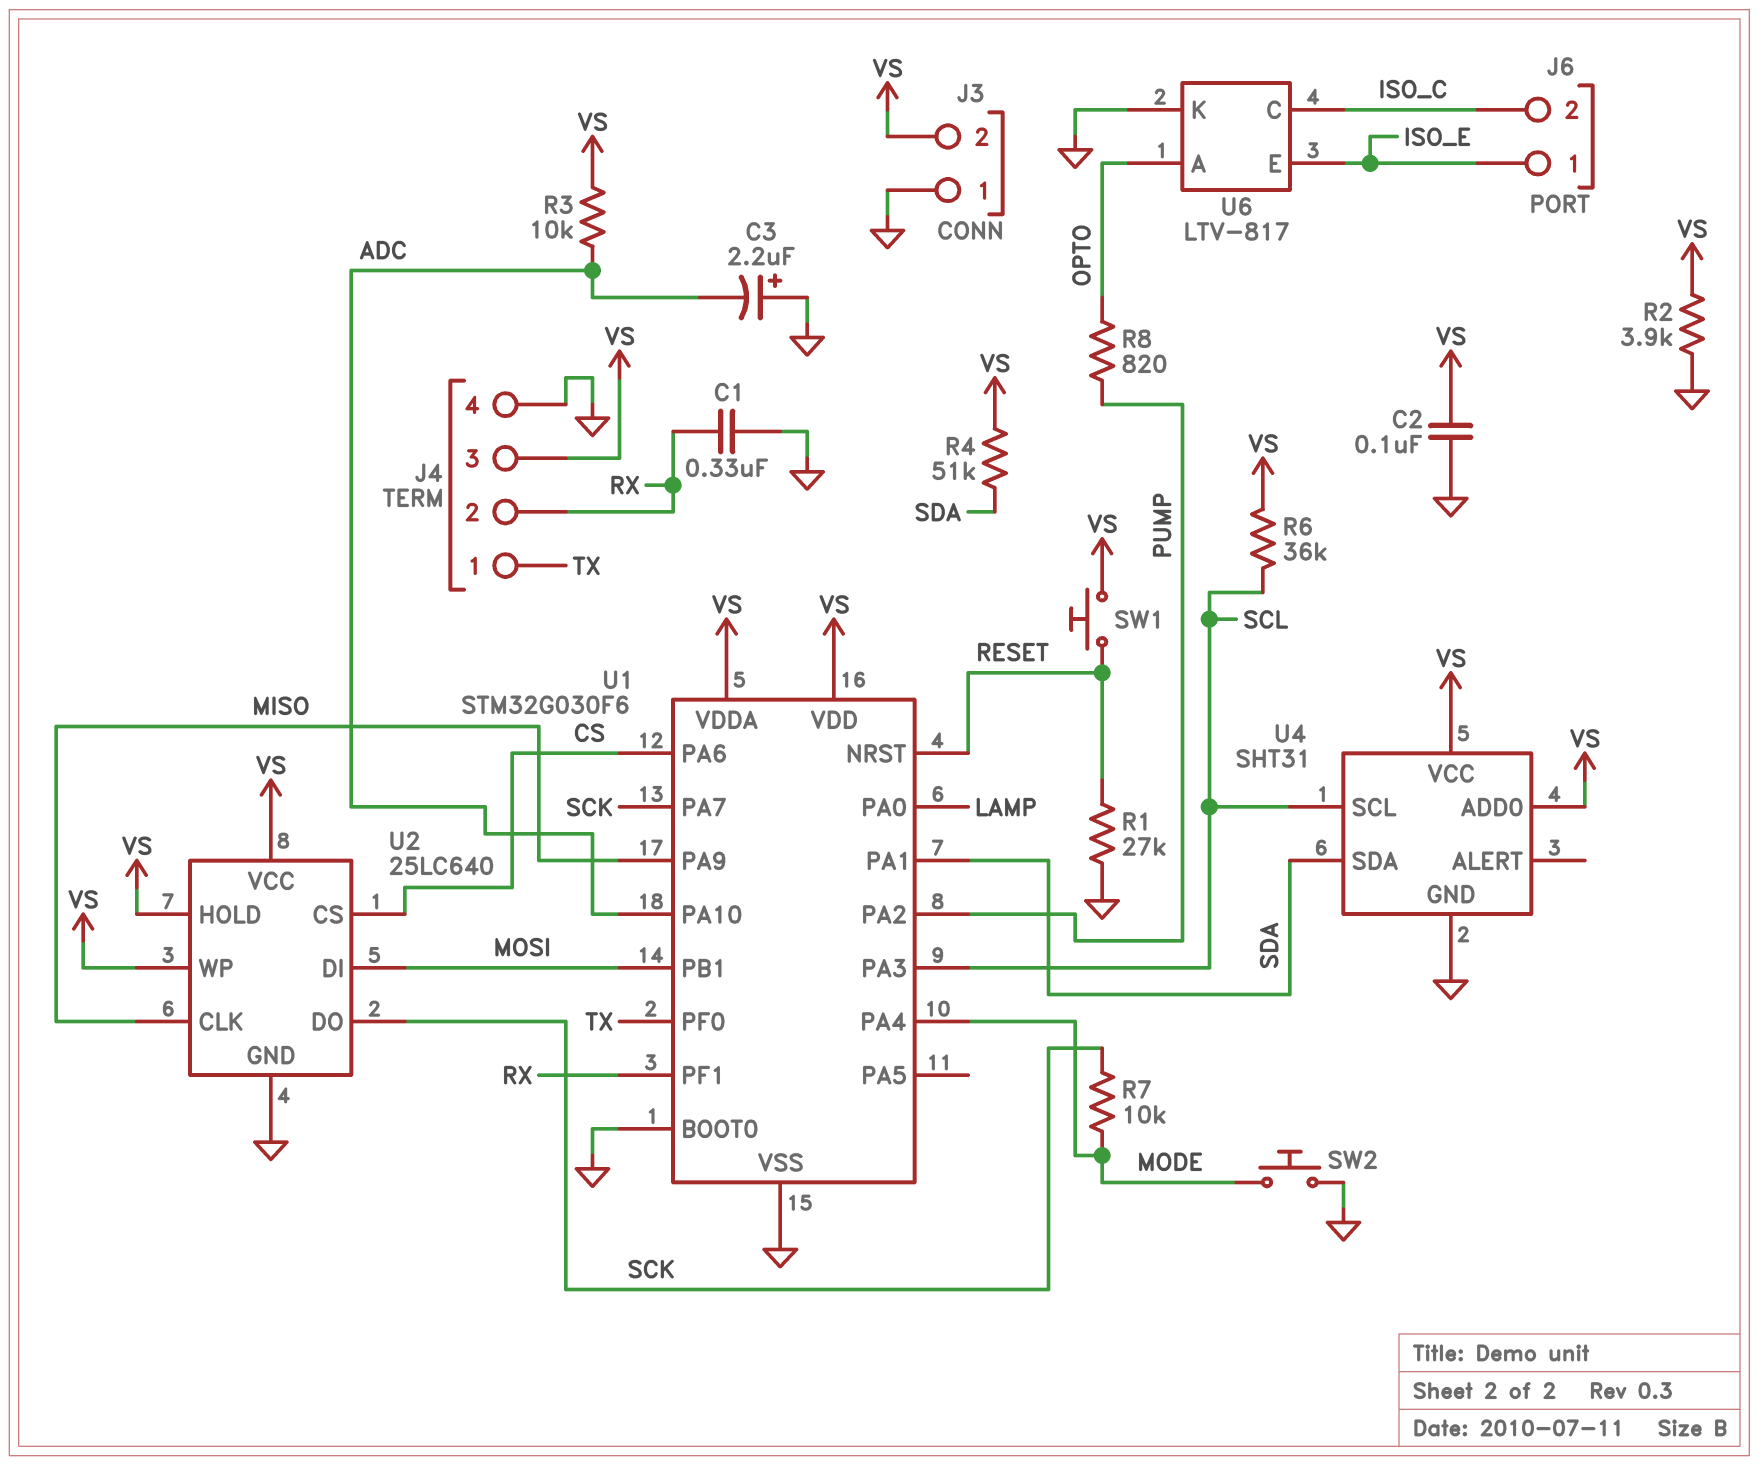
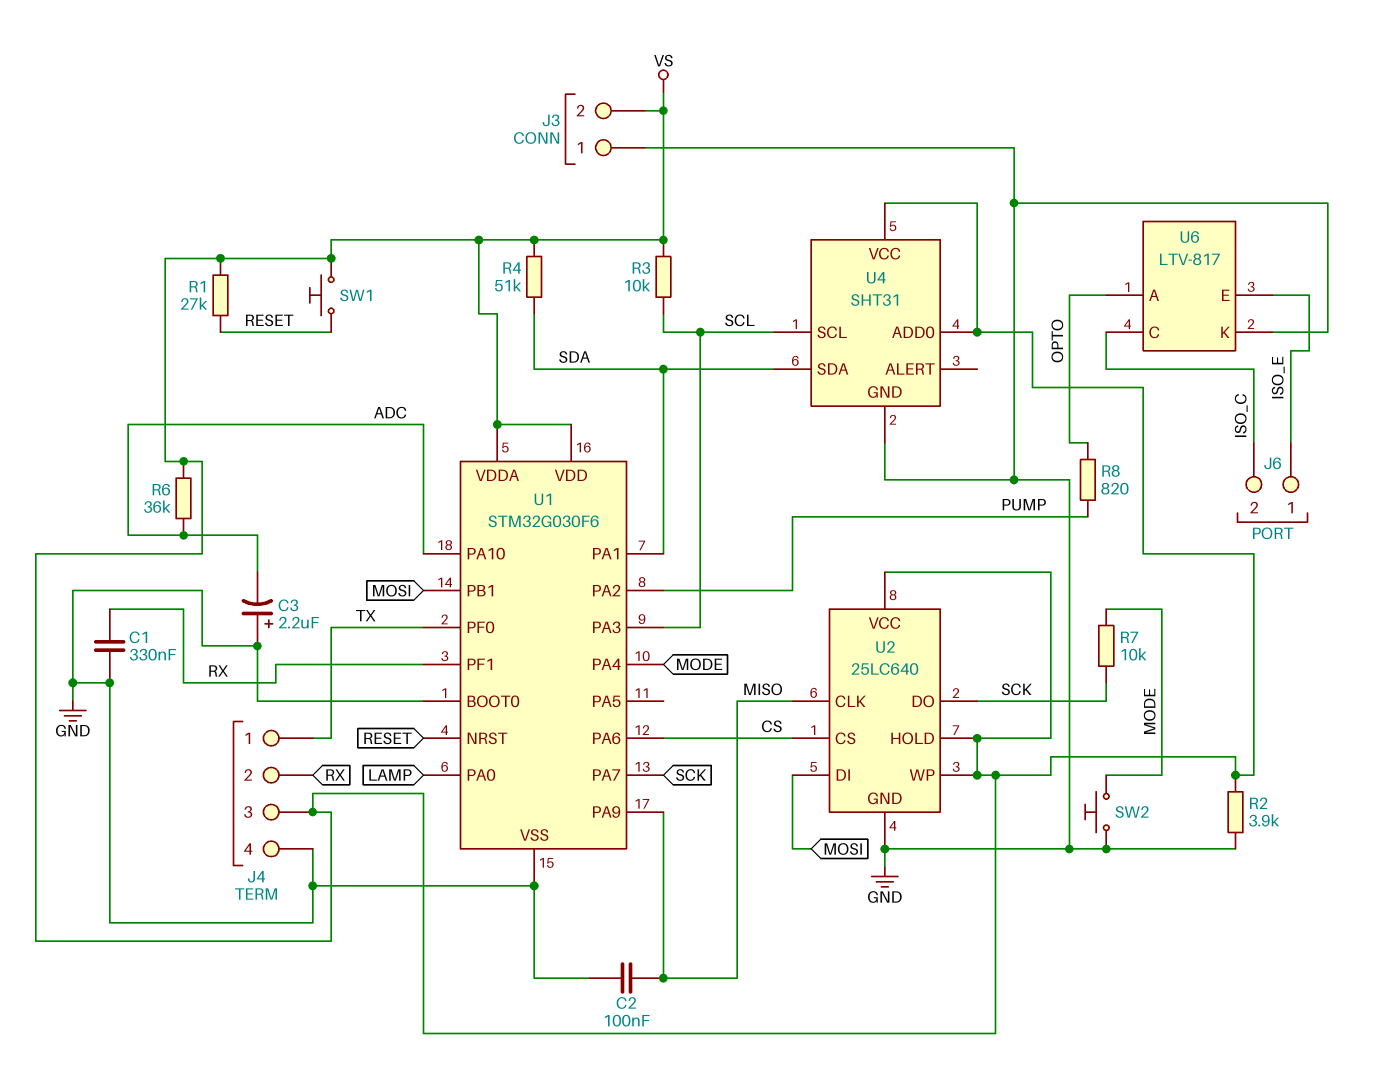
C2: 100nF (GND, VS) -> 100nF (GND, MISO)
R1: 27k (GND, RESET) -> 27k (RESET, VS)
R3: 10k (ADC, VS) -> 10k (SCL, VS)
R6: 36k (SCL, VS) -> 36k (ADC, VS)

